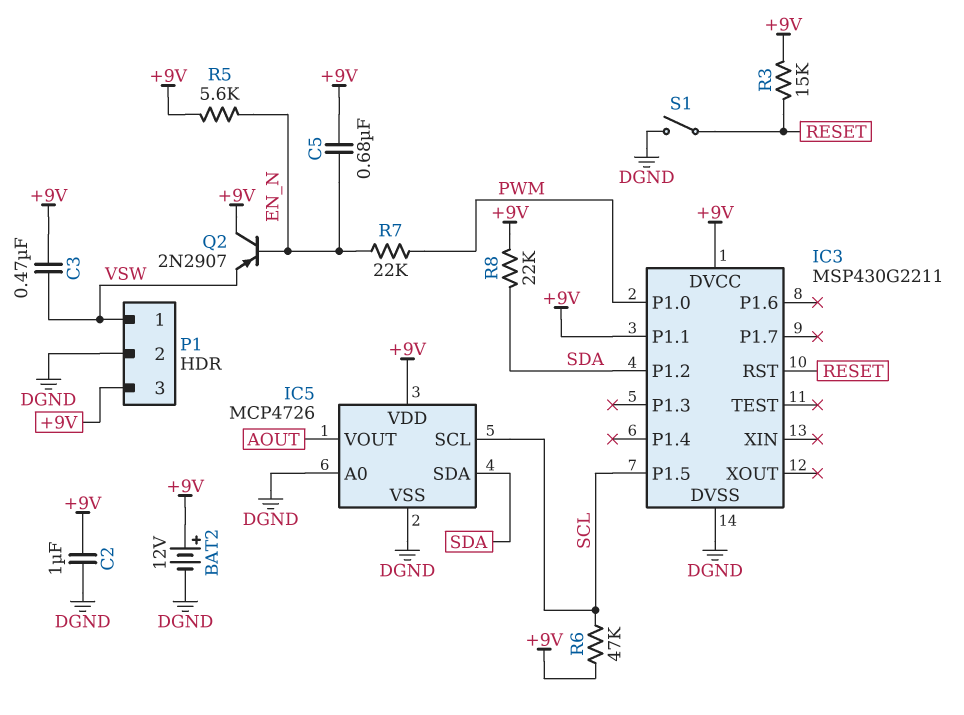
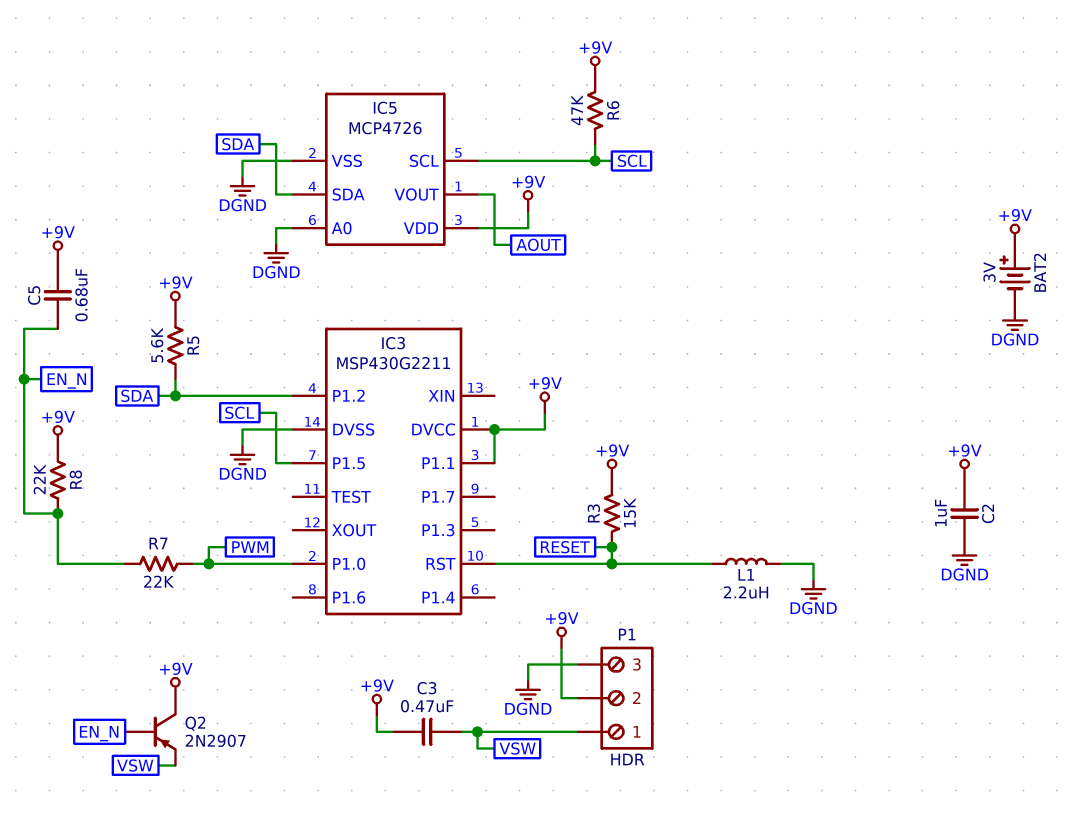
BAT2: 12V (plus +9V, minus DGND) -> 3V (plus +9V, minus DGND)
L1: none -> 2.2uH (DGND, RESET)
P1 pin 2: DGND -> +9V
P1 pin 3: +9V -> DGND
R5: 5.6k (+9V, EN_N) -> 5.6k (+9V, SDA)
R8: 22k (+9V, SDA) -> 22k (+9V, EN_N)
S1: switch (DGND, RESET) -> none

